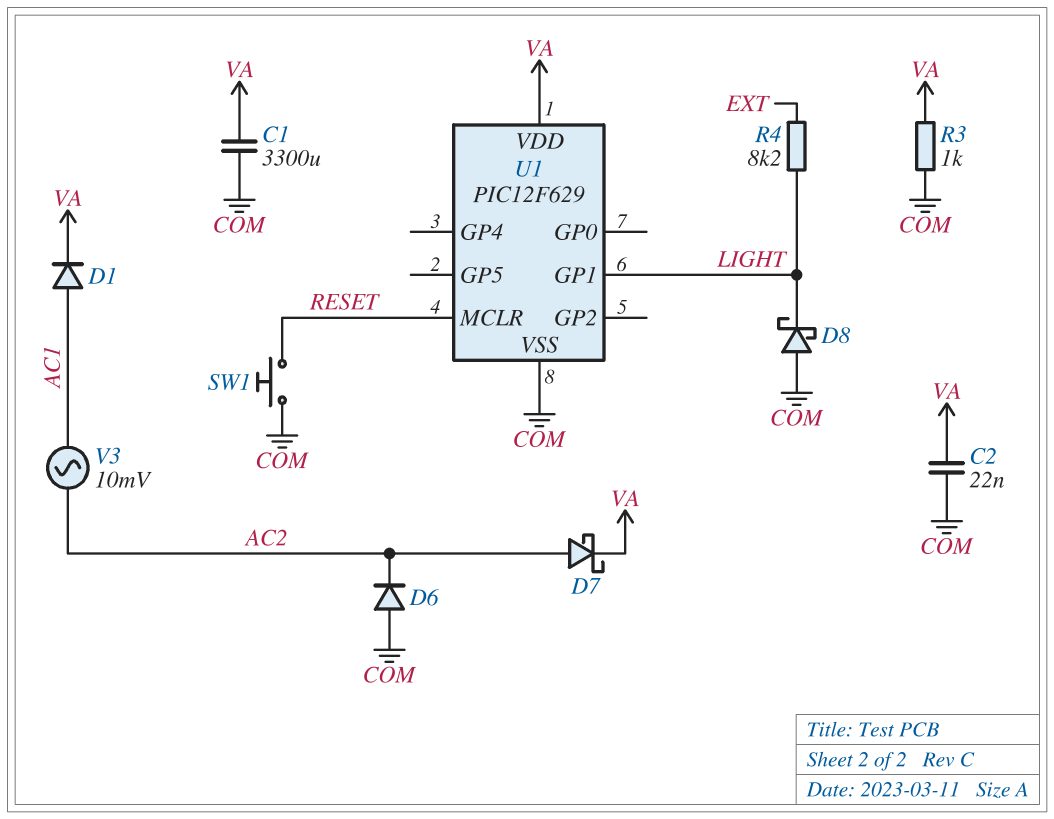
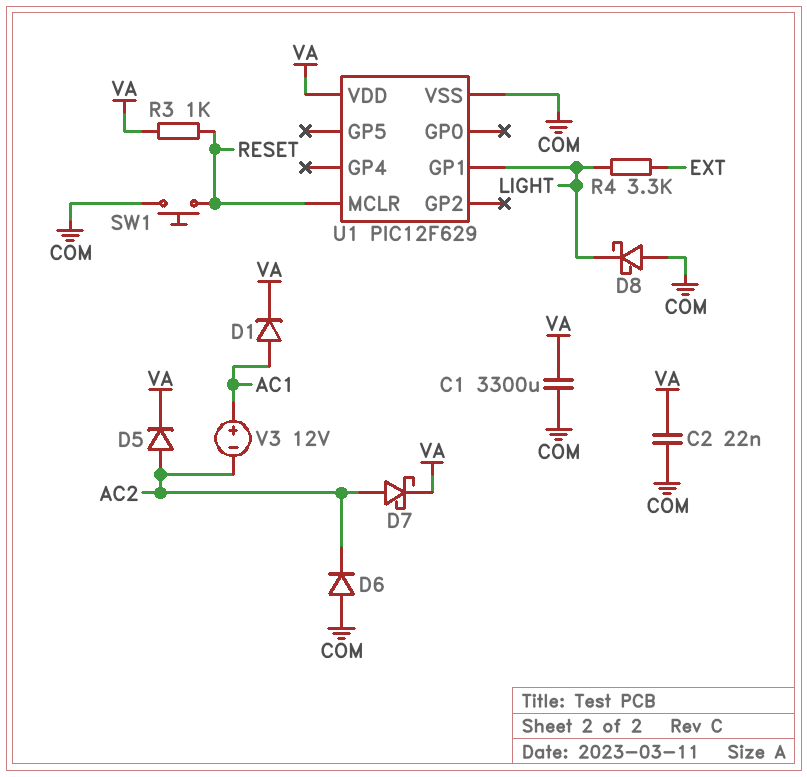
D5: none -> diode (A AC2, K VA)
R3: 1k (COM, VA) -> 1k (RESET, VA)
R4: 8.2k (EXT, LIGHT) -> 3.3k (EXT, LIGHT)
V3: AC 10mV (AC1, AC2) -> 12V (plus AC1, minus AC2)

